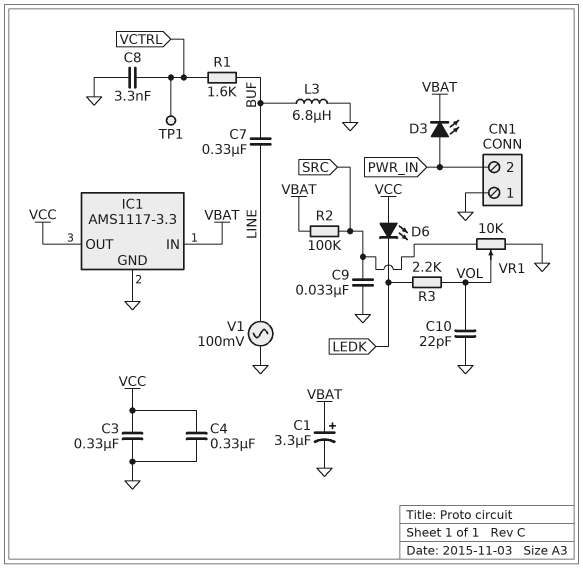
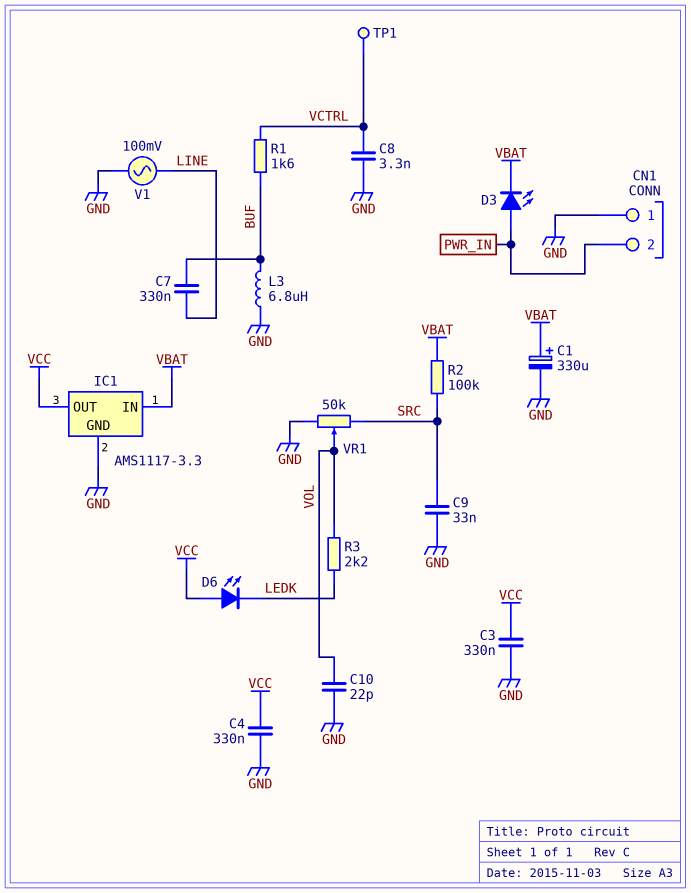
C1: 3.3uF (plus VBAT, minus GND) -> 330uF (plus VBAT, minus GND)
VR1: 10k (GND, SRC, wiper VOL) -> 50k (GND, SRC, wiper VOL)

